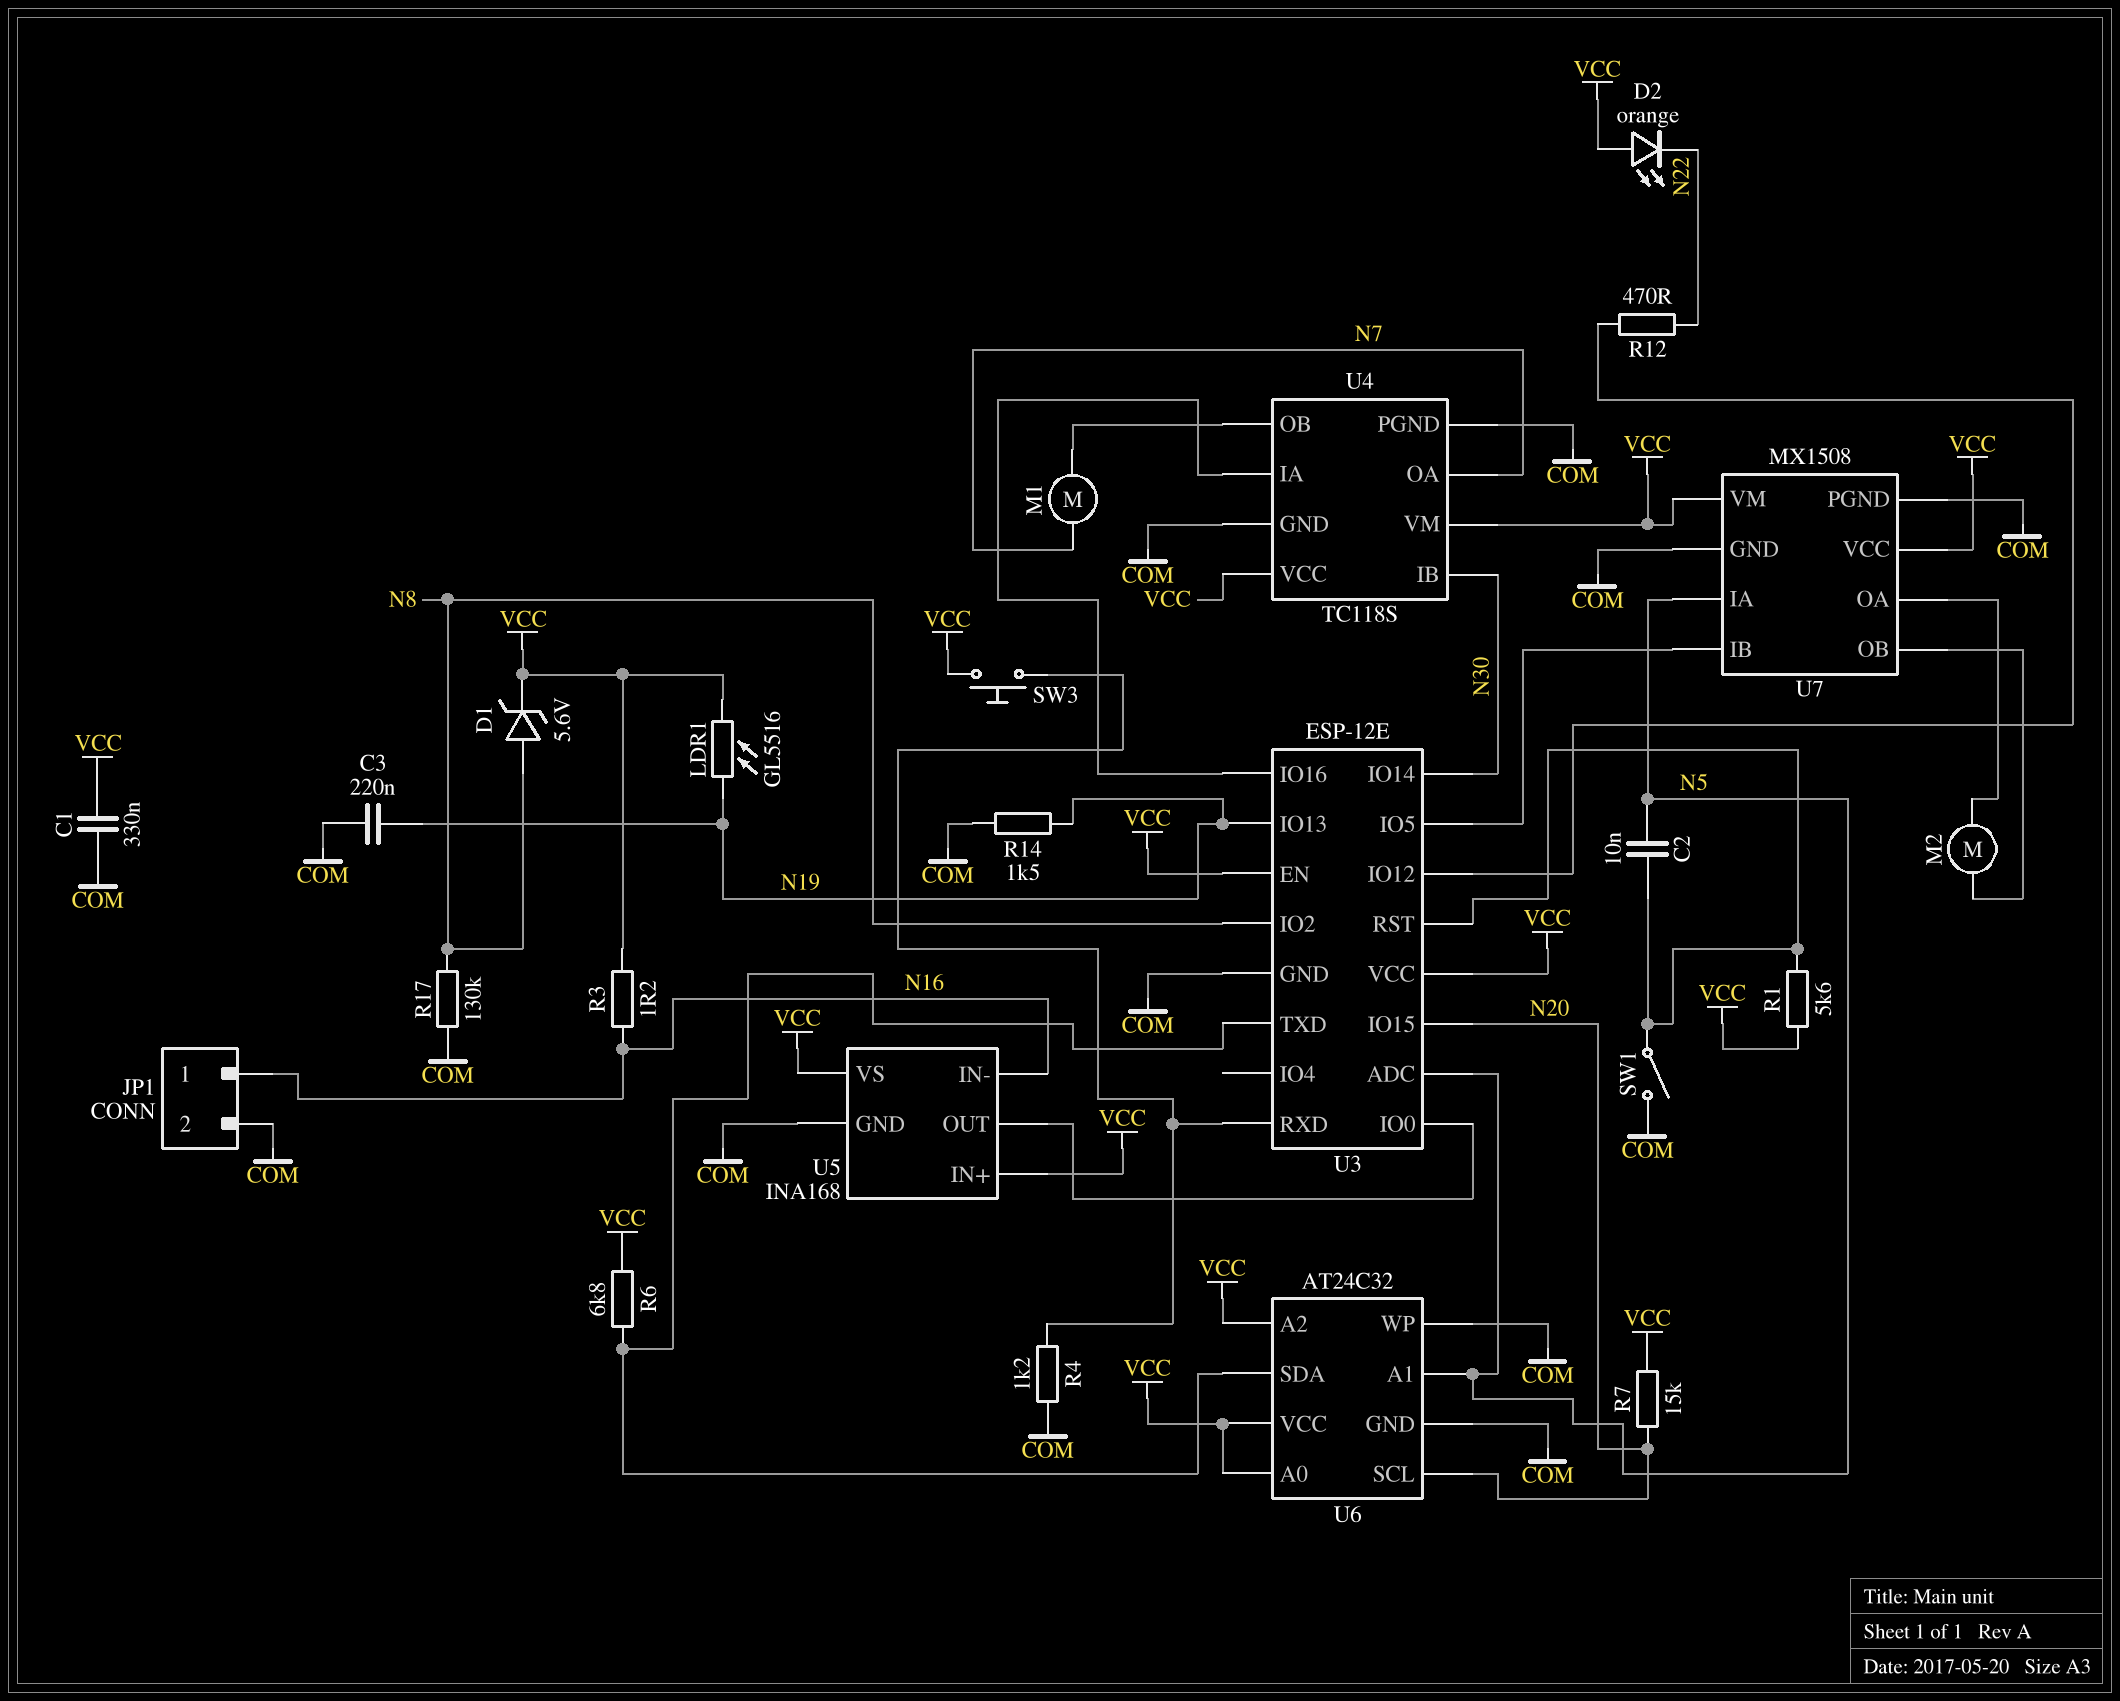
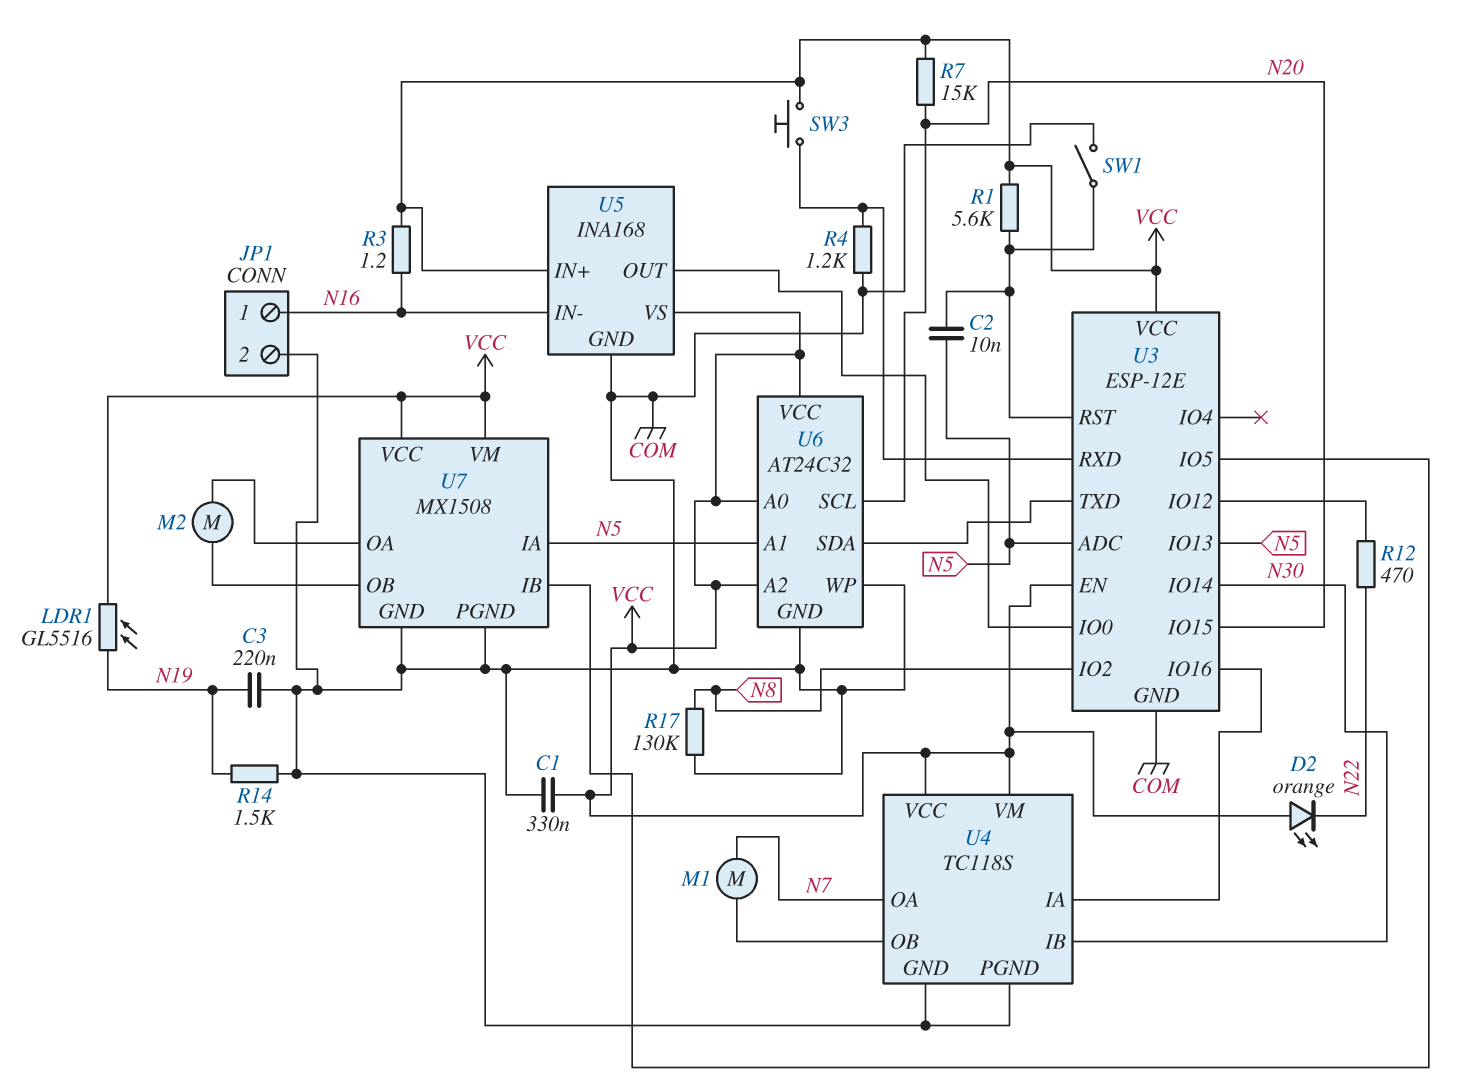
D1: zener 5.6V (A N8, K VCC) -> none
R6: 6.8k (U3/TXD, VCC) -> none
U3 pin IO13: N19 -> N5

